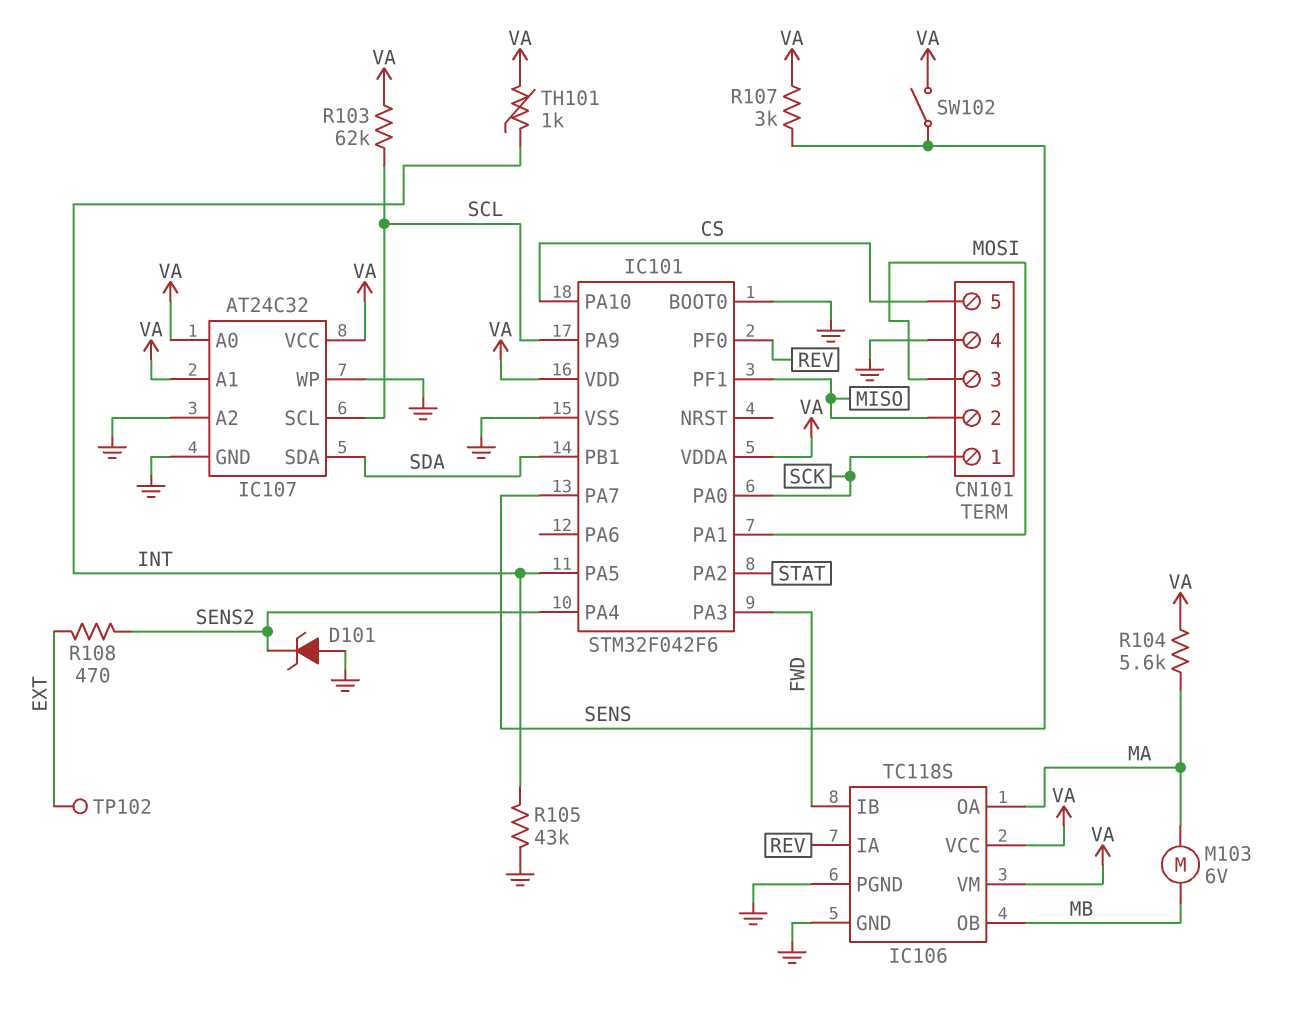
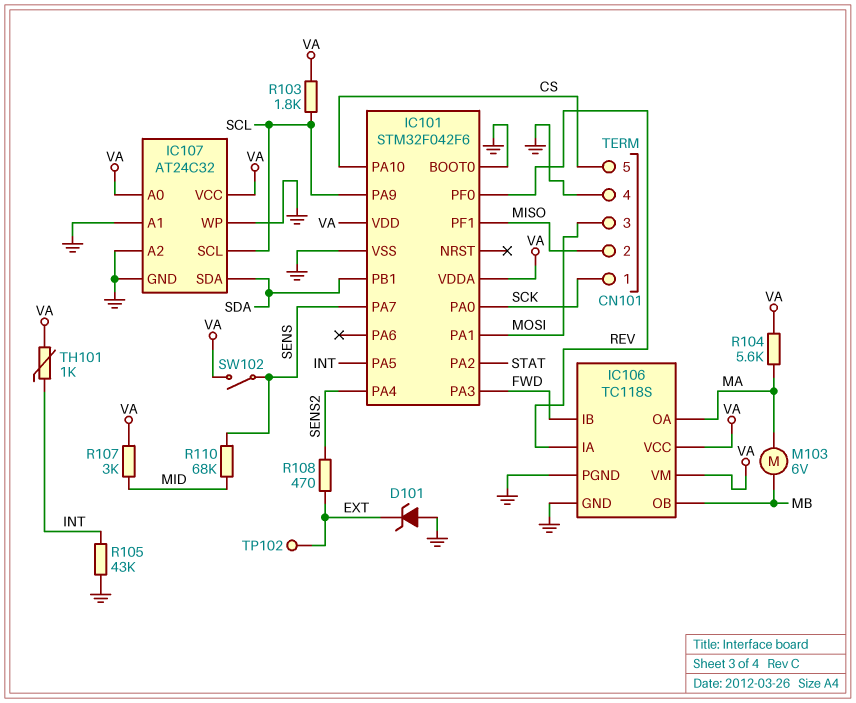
D101: zener (A GND, K SENS2) -> zener (A GND, K EXT)
IC107 pin A1: VA -> GND
R103: 62k (SCL, VA) -> 1.8k (SCL, VA)
R107: 3k (SENS, VA) -> 3k (MID, VA)
R110: none -> 68k (MID, SENS)

